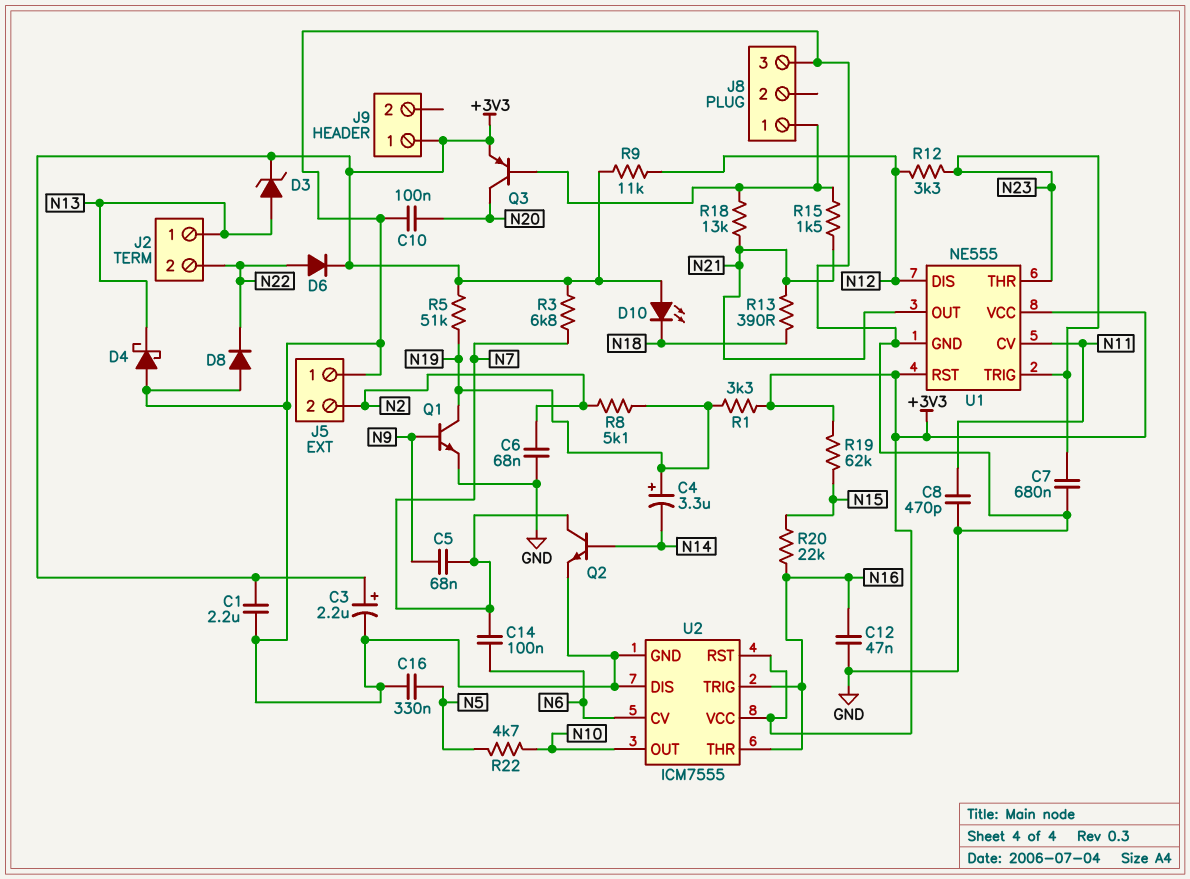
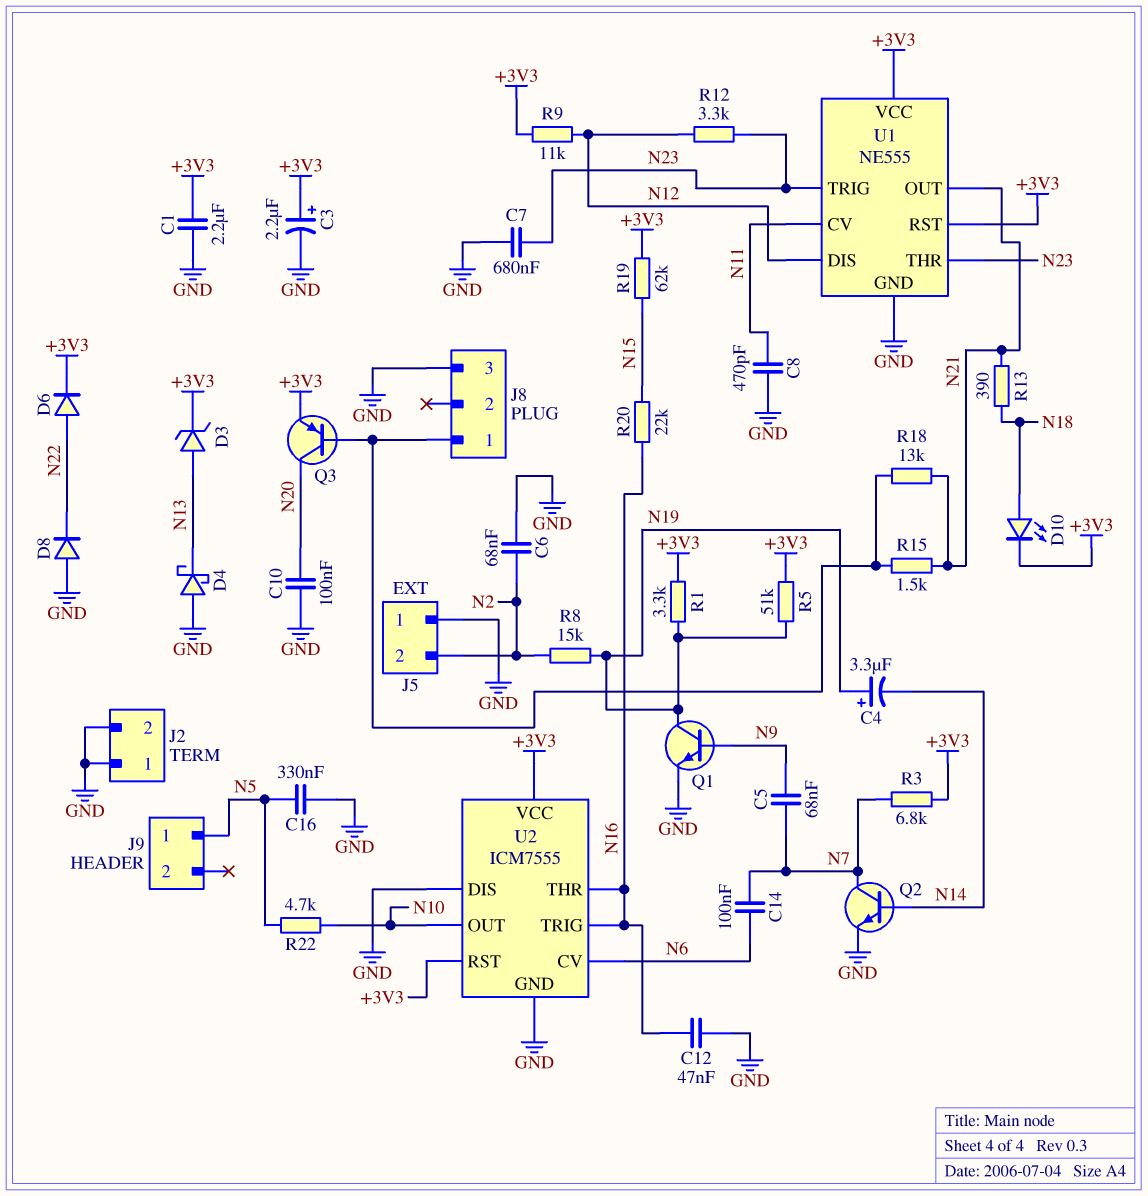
D10: LED (A +3V3, K N18) -> LED (A N18, K +3V3)
J2 pin 1: N13 -> GND
J2 pin 2: N22 -> GND
J9 pin 1: +3V3 -> N5
R8: 5.1k (N2, N19) -> 15k (N2, N19)

